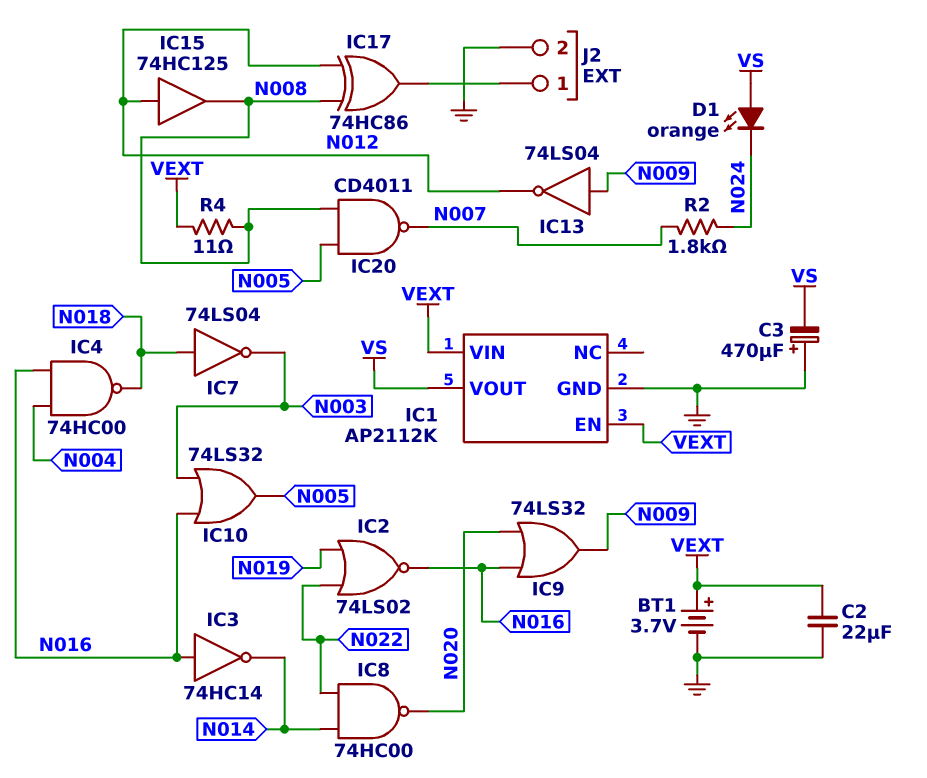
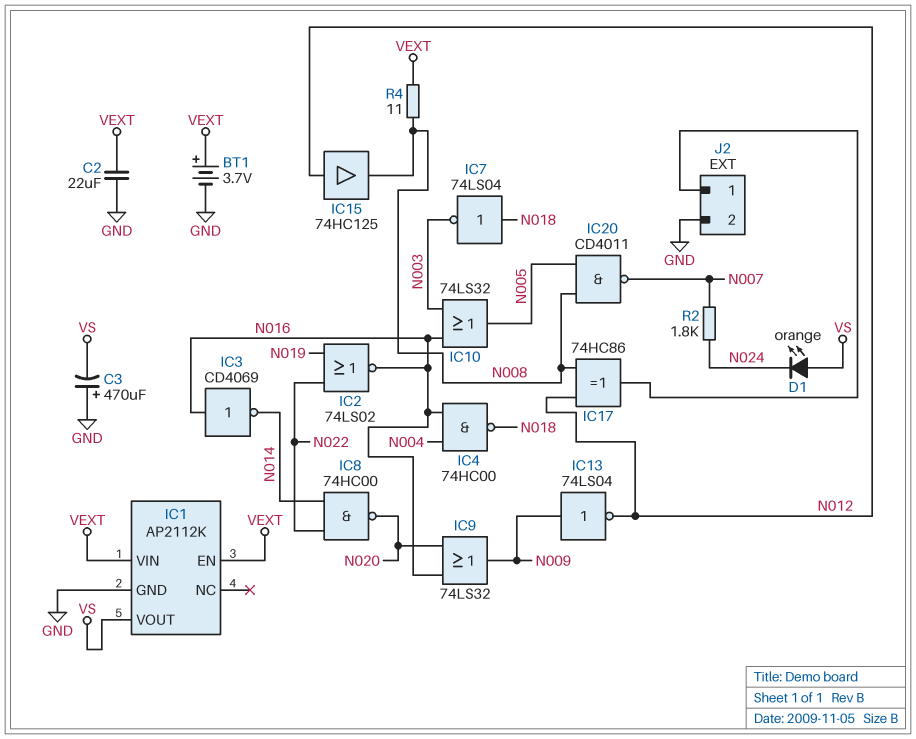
IC3: NOT 74HC14 (in N016, out N014) -> NOT CD4069 (in N016, out N014)

